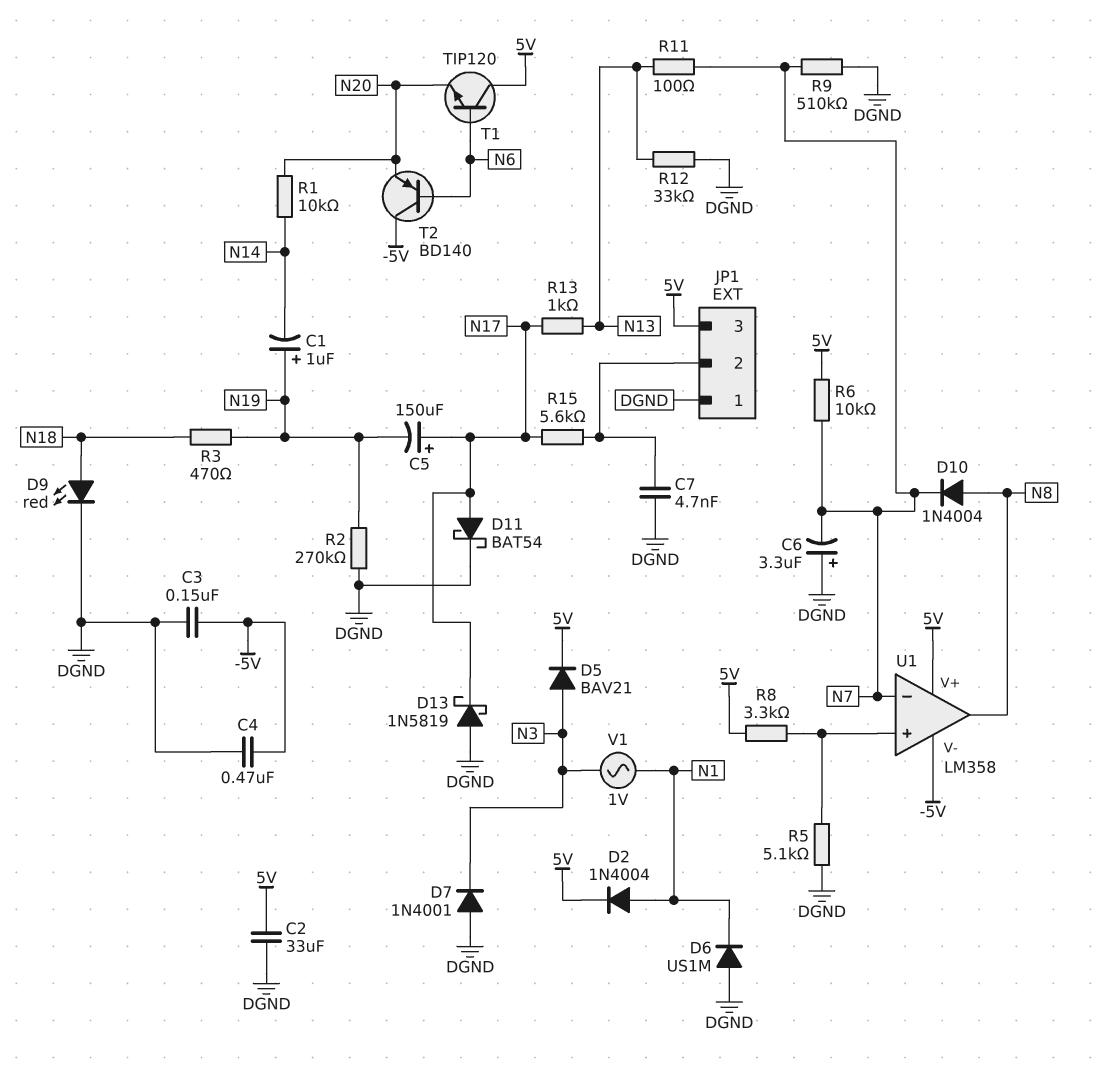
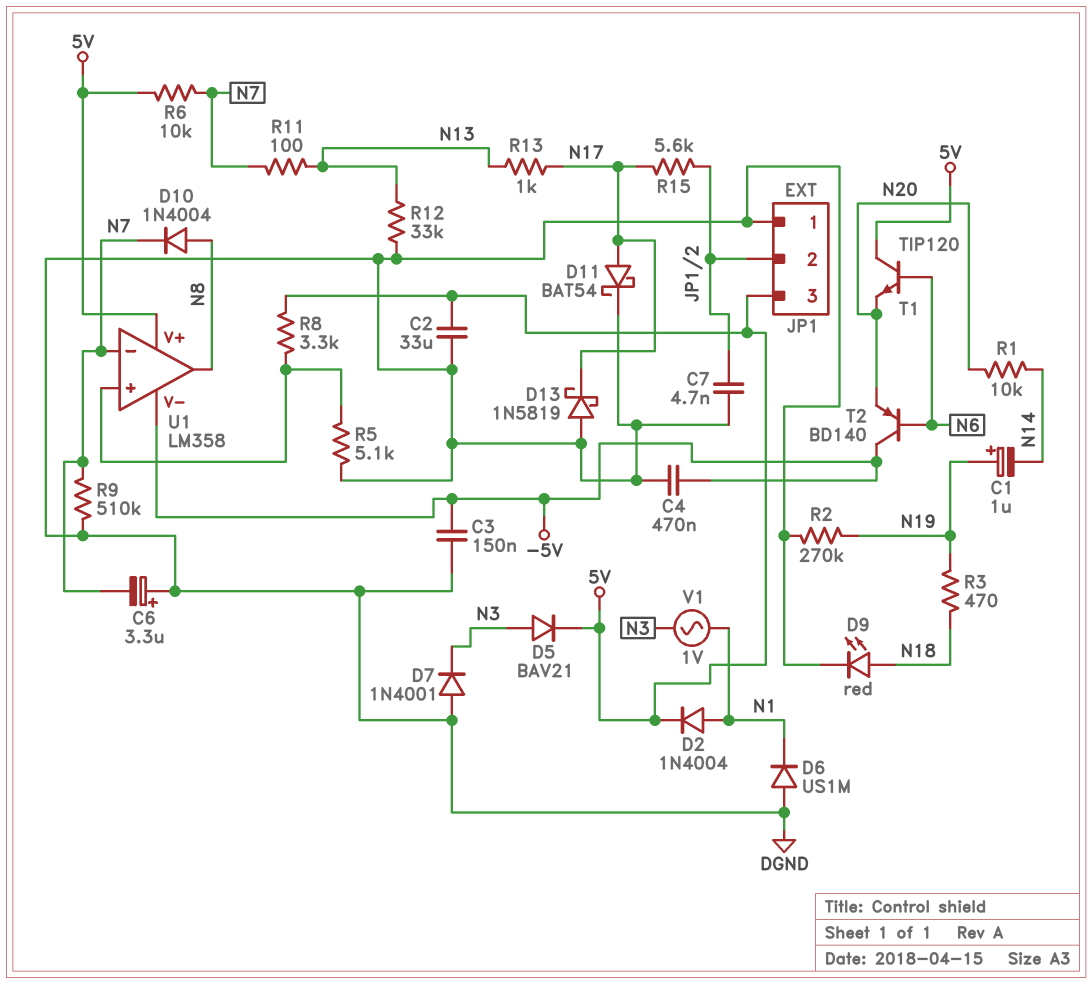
C5: 150uF (plus N17, minus N19) -> none

